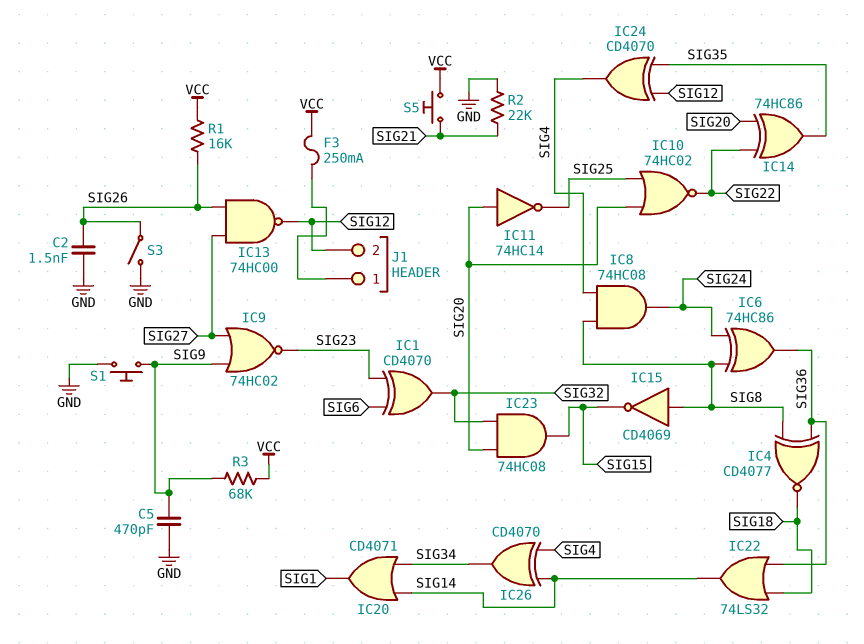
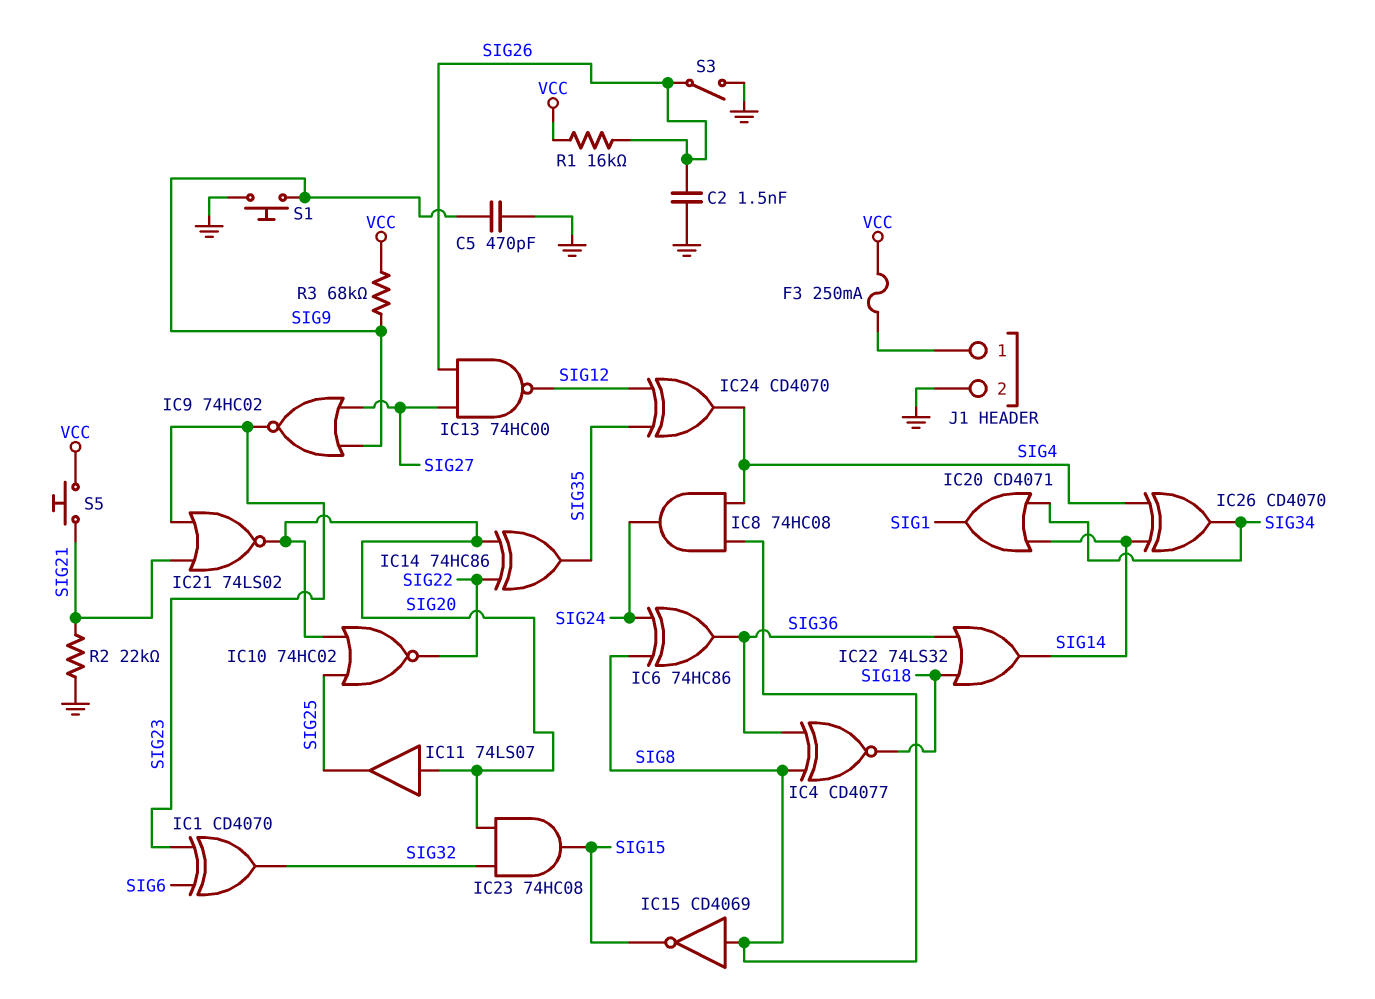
IC11: NOT 74HC14 (in SIG20, out SIG25) -> buffer 74LS07 (in SIG20, out SIG25)
IC21: none -> NOR 74LS02 (in SIG21, in SIG23, out SIG20)
J1 pin 2: SIG12 -> GND

